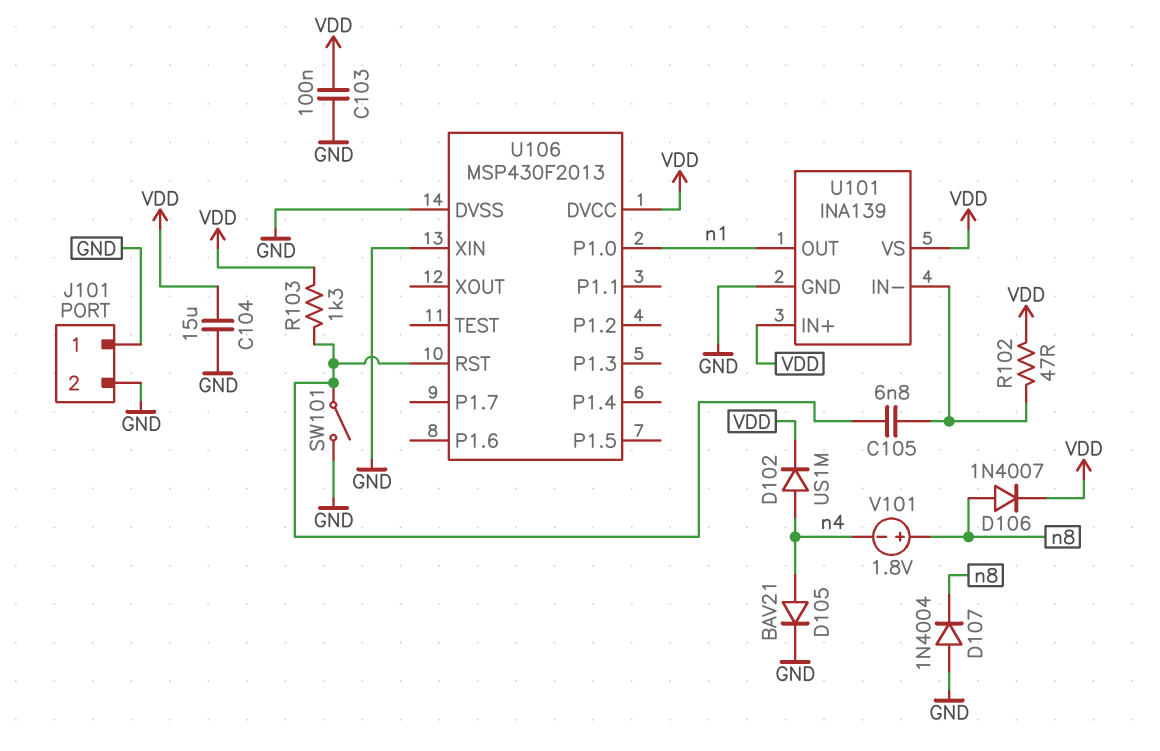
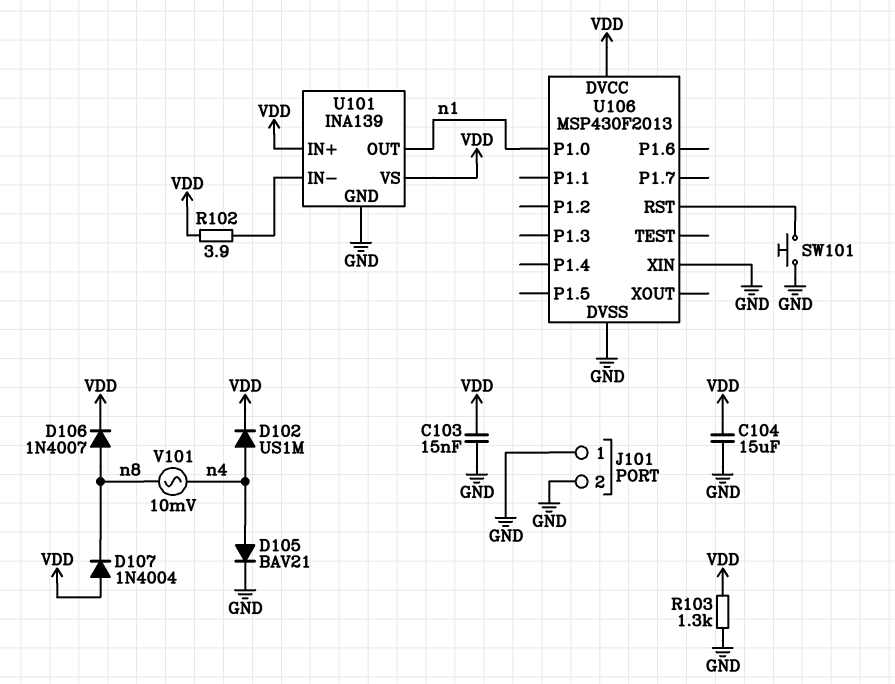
C103: 100nF (GND, VDD) -> 15nF (GND, VDD)
C105: 6.8nF (U101/IN-, U106/RST) -> none
D107: diode 1N4004 (A GND, K n8) -> diode 1N4004 (A VDD, K n8)
R102: 47 (U101/IN-, VDD) -> 3.9 (U101/IN-, VDD)
R103: 1.3k (U106/RST, VDD) -> 1.3k (GND, VDD)
SW101: switch (GND, U106/RST) -> button (GND, U106/RST)
V101: 1.8V (plus n8, minus n4) -> AC 10mV (n4, n8)

